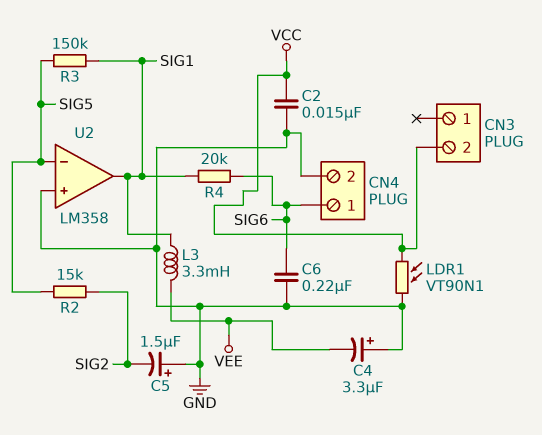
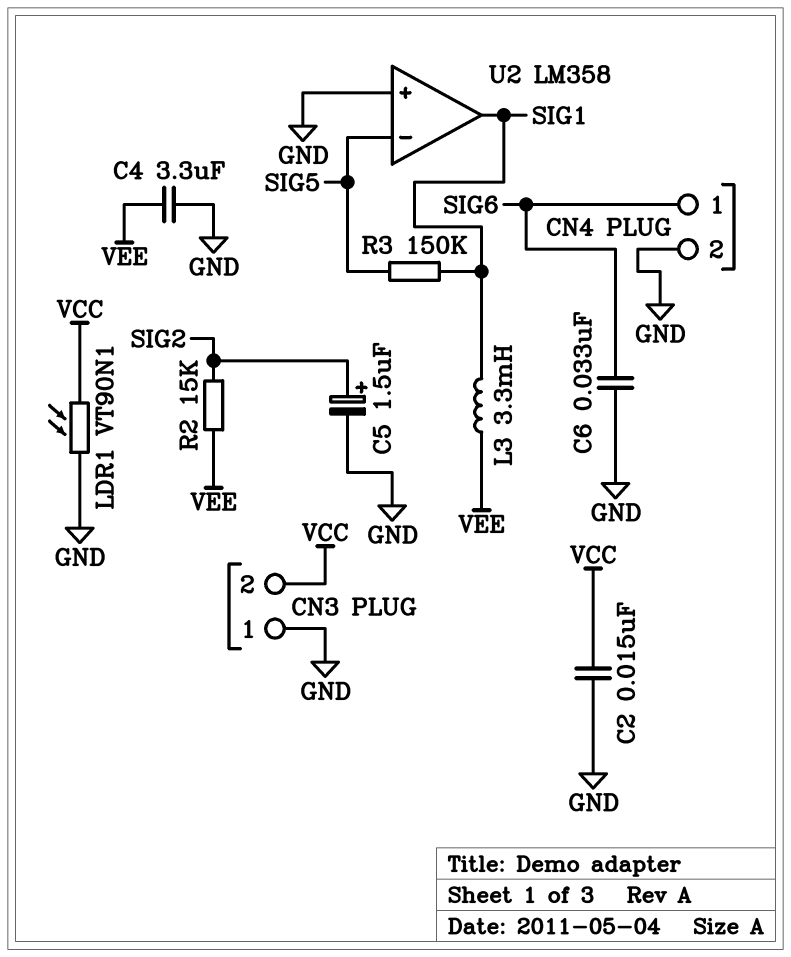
C4: 3.3uF (plus GND, minus VEE) -> 3.3uF (GND, VEE)
C5: 1.5uF (plus GND, minus SIG2) -> 1.5uF (plus SIG2, minus GND)
C6: 220nF (GND, SIG6) -> 33nF (GND, SIG6)
CN3 pin 1: none -> GND
R2: 15k (SIG2, SIG5) -> 15k (SIG2, VEE)
R4: 20k (SIG1, SIG6) -> none

